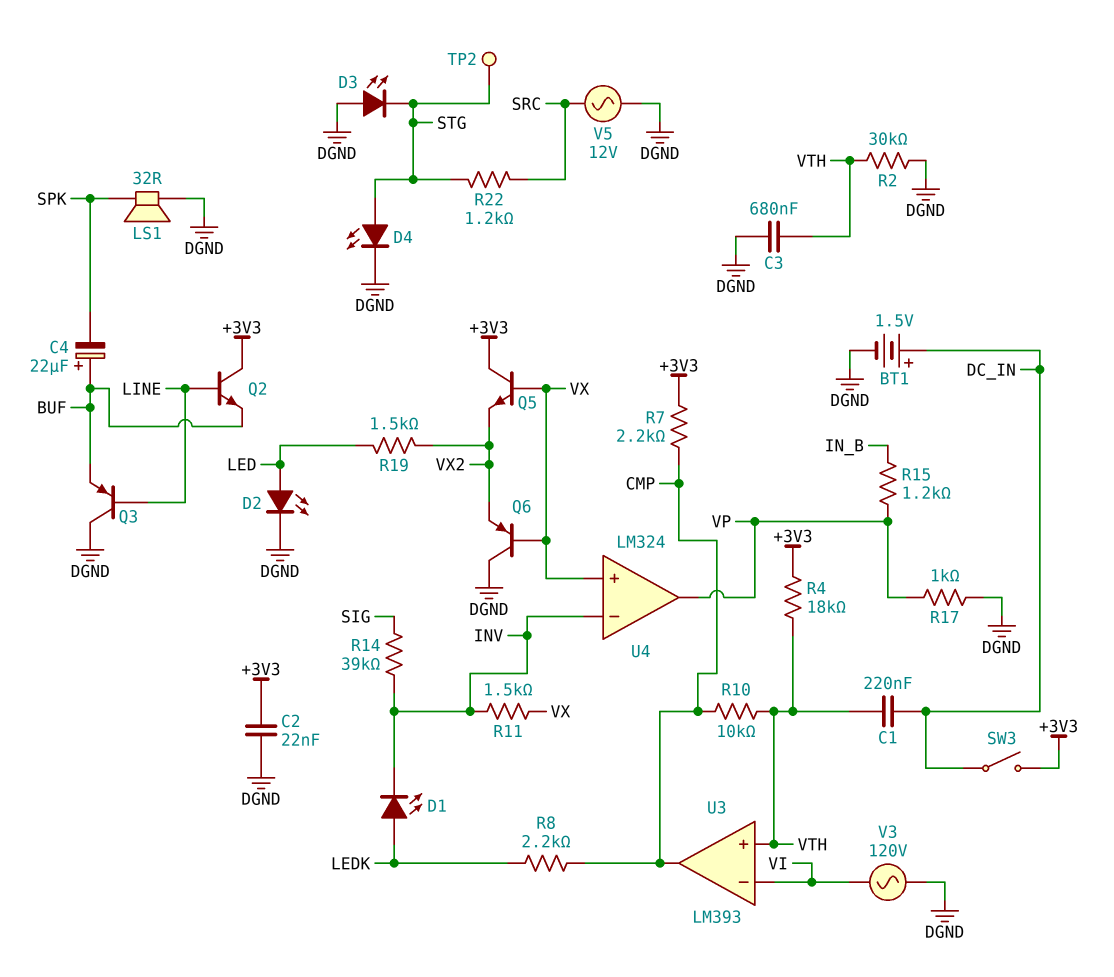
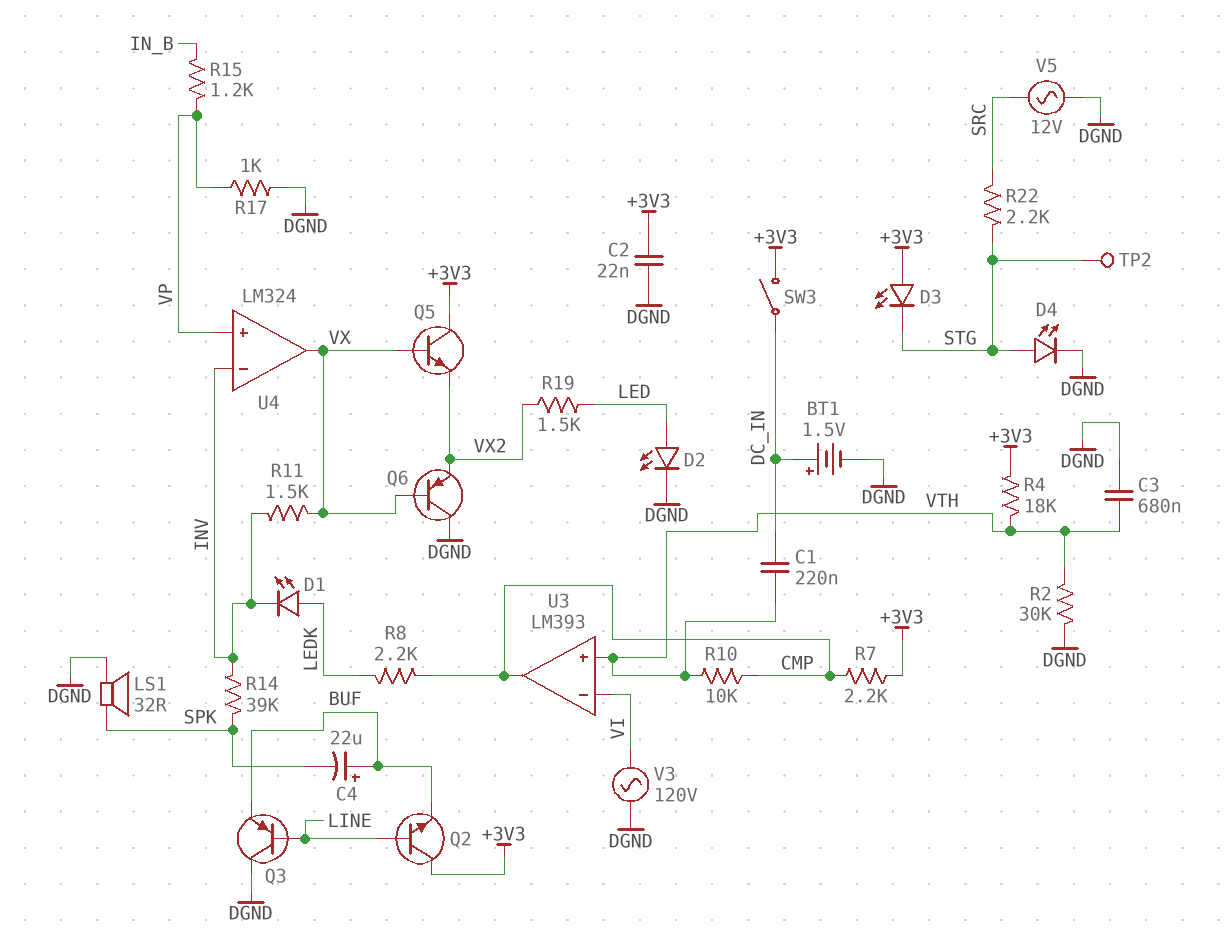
D3: LED (A DGND, K STG) -> LED (A +3V3, K STG)
R14: 39k (INV, SIG) -> 39k (INV, SPK)
R22: 1.2k (SRC, STG) -> 2.2k (SRC, STG)
U4 pin in+: VX -> VP
U4 pin out: VP -> VX

